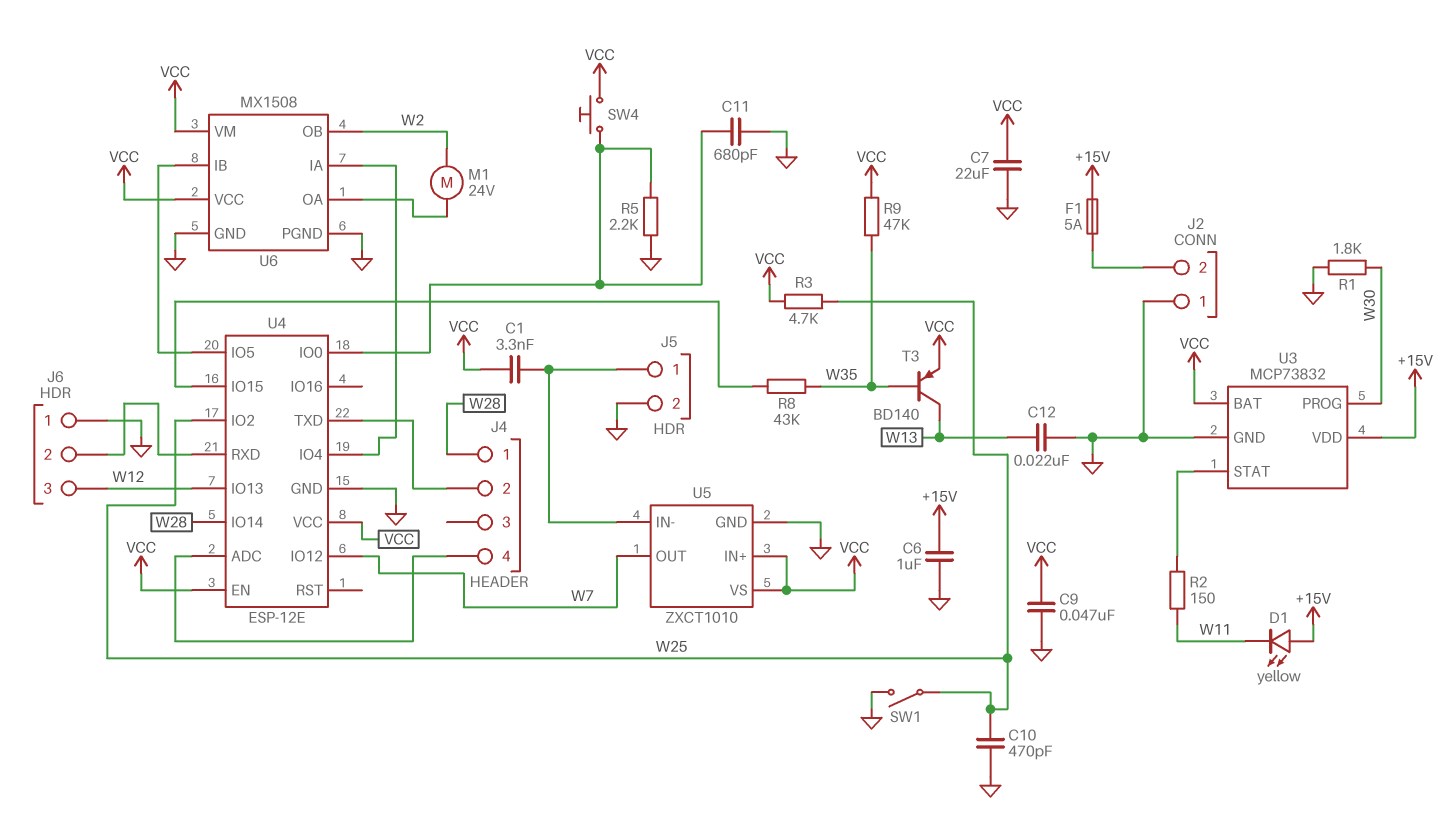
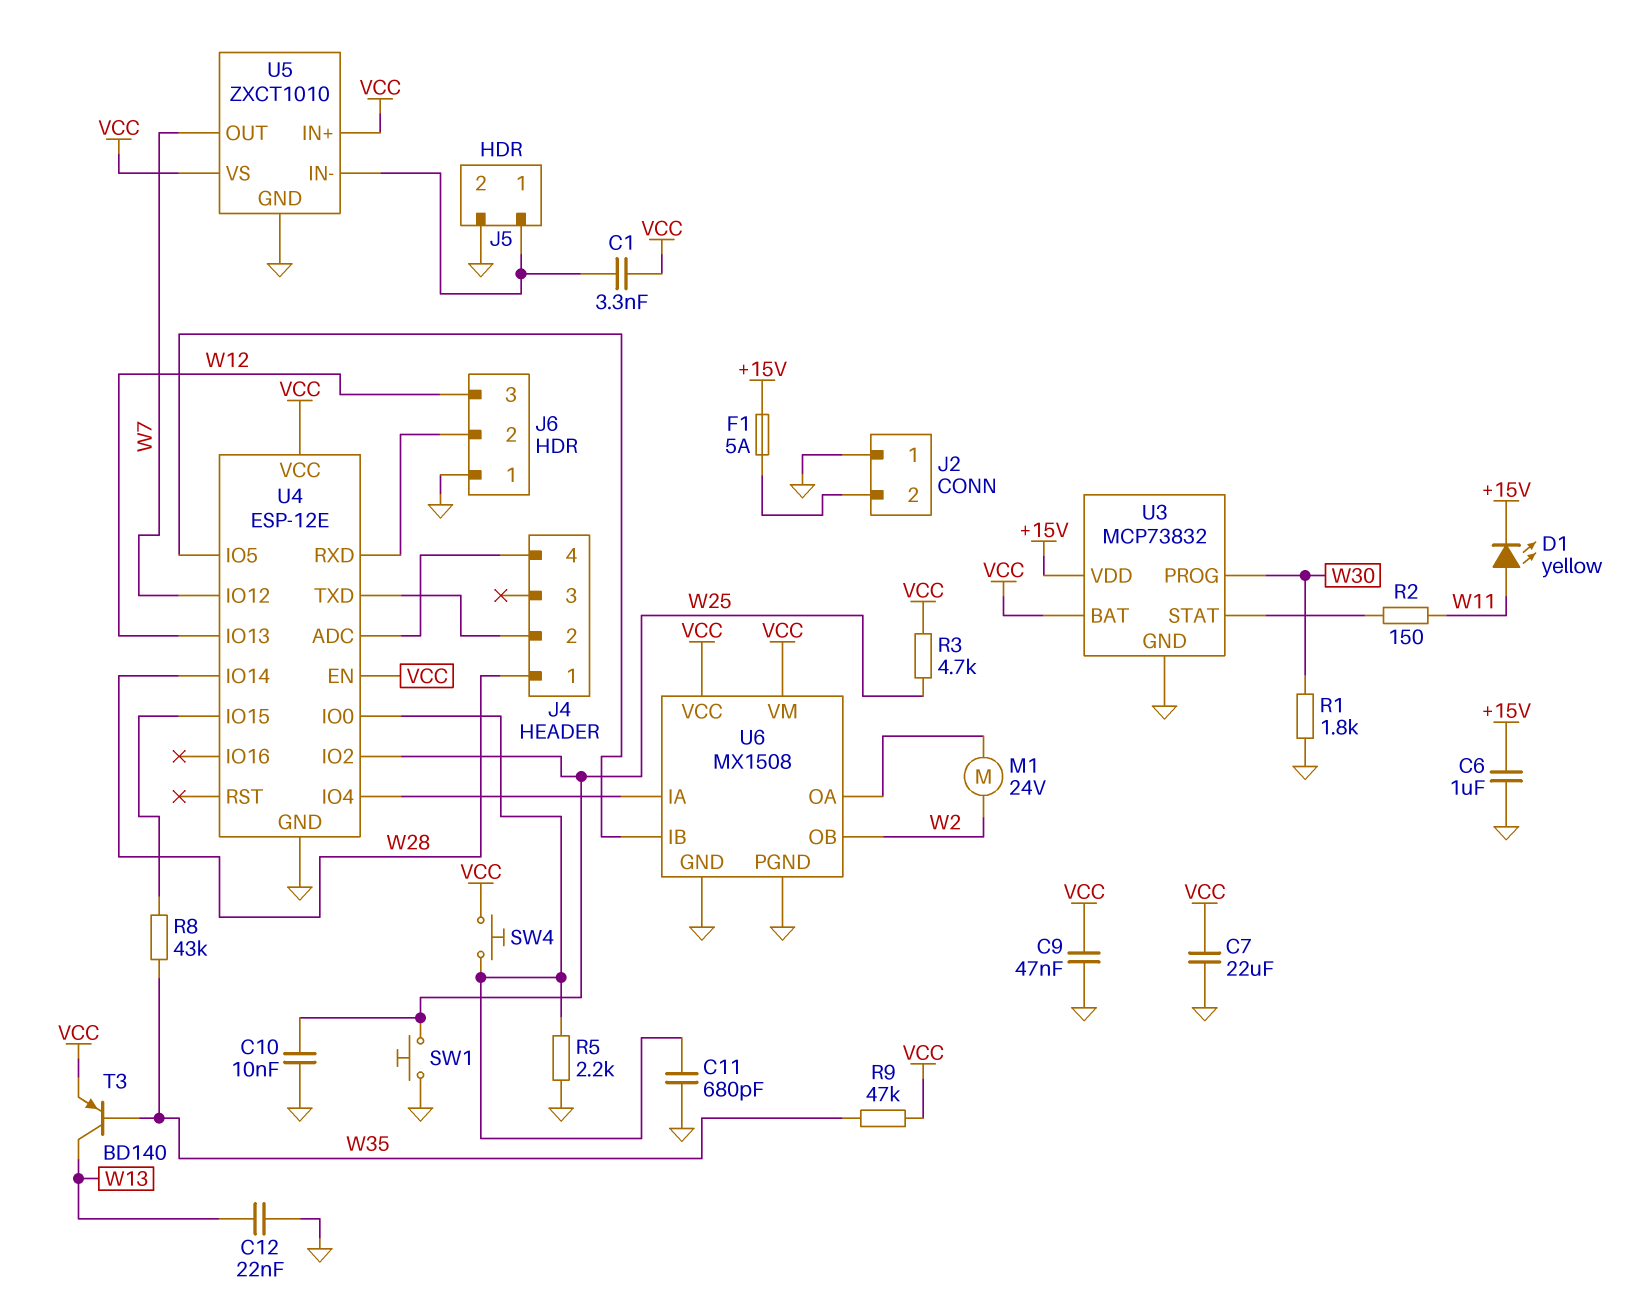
C10: 470pF (GND, W25) -> 10nF (GND, W25)
D1: LED yellow (A +15V, K W11) -> LED yellow (A W11, K +15V)
SW1: switch (GND, W25) -> button (GND, W25)

